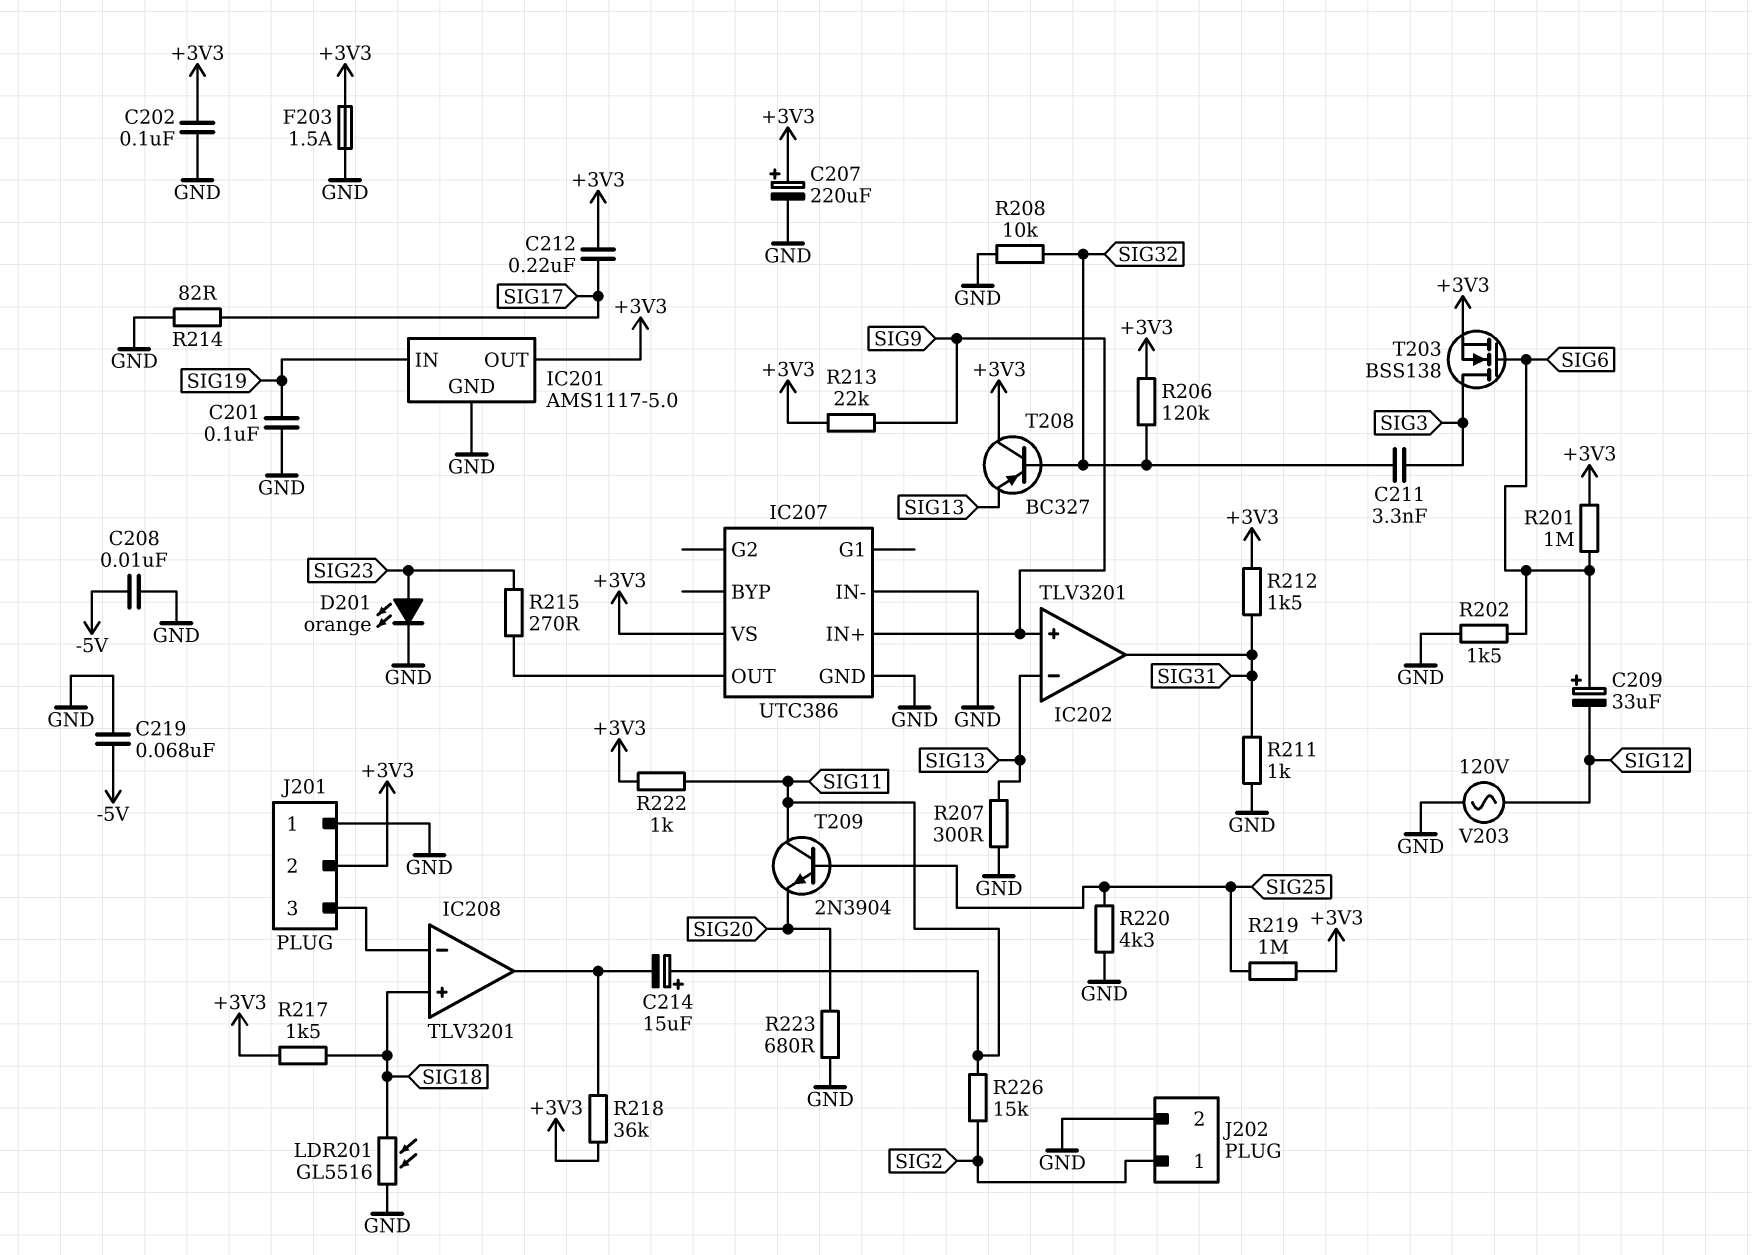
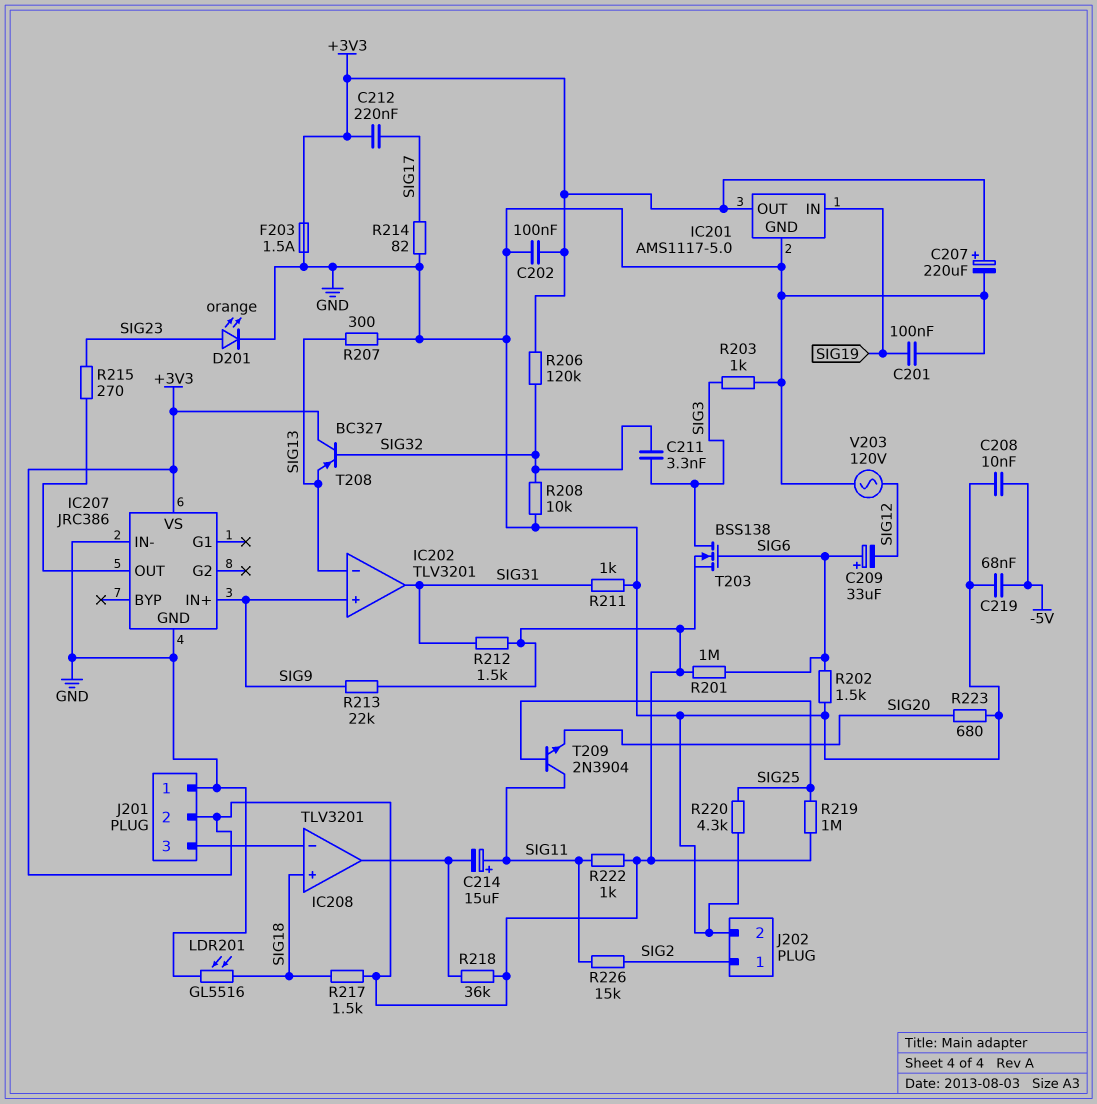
IC207: UTC386 -> JRC386
R203: none -> 1k (GND, SIG3)

